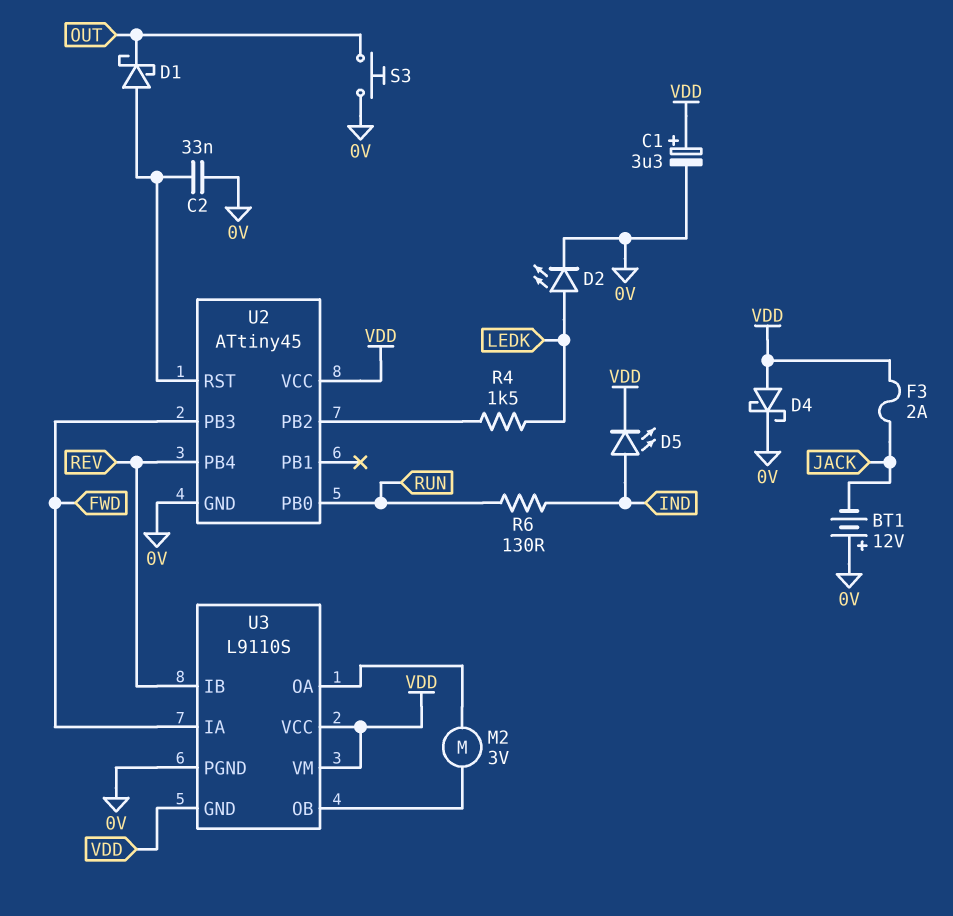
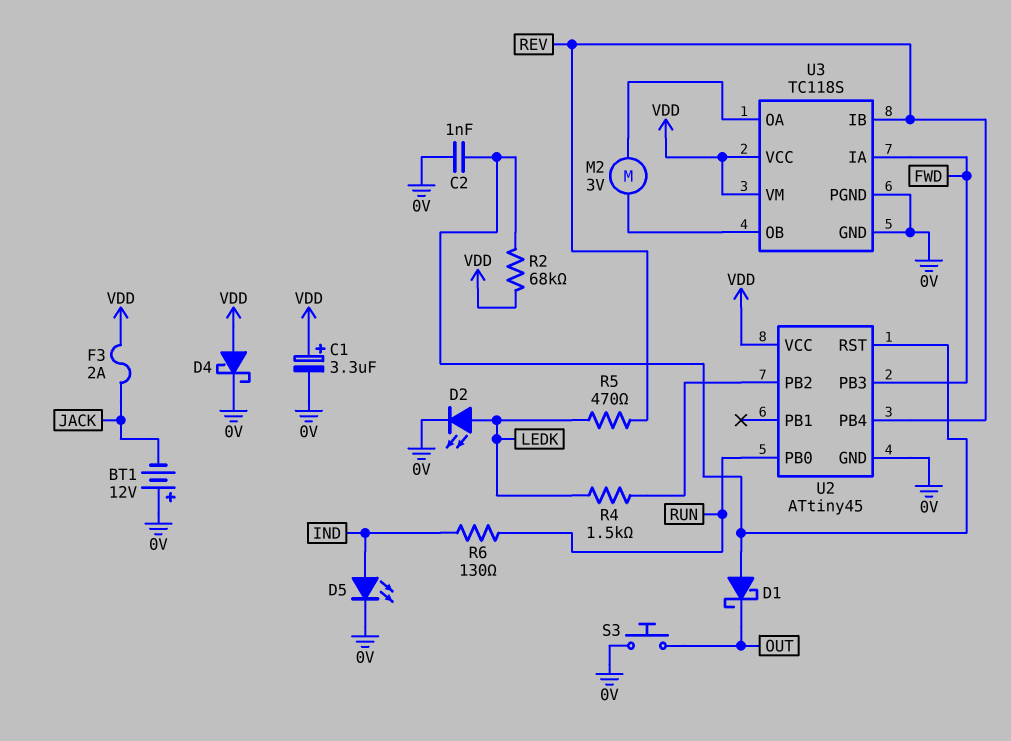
C2: 33nF (0V, U2/RST) -> 1nF (0V, U2/RST)
D5: LED (A IND, K VDD) -> LED (A IND, K 0V)
R2: none -> 68k (U2/RST, VDD)
R5: none -> 470 (LEDK, REV)
U3: L9110S -> TC118S
U3 pin GND: VDD -> 0V

